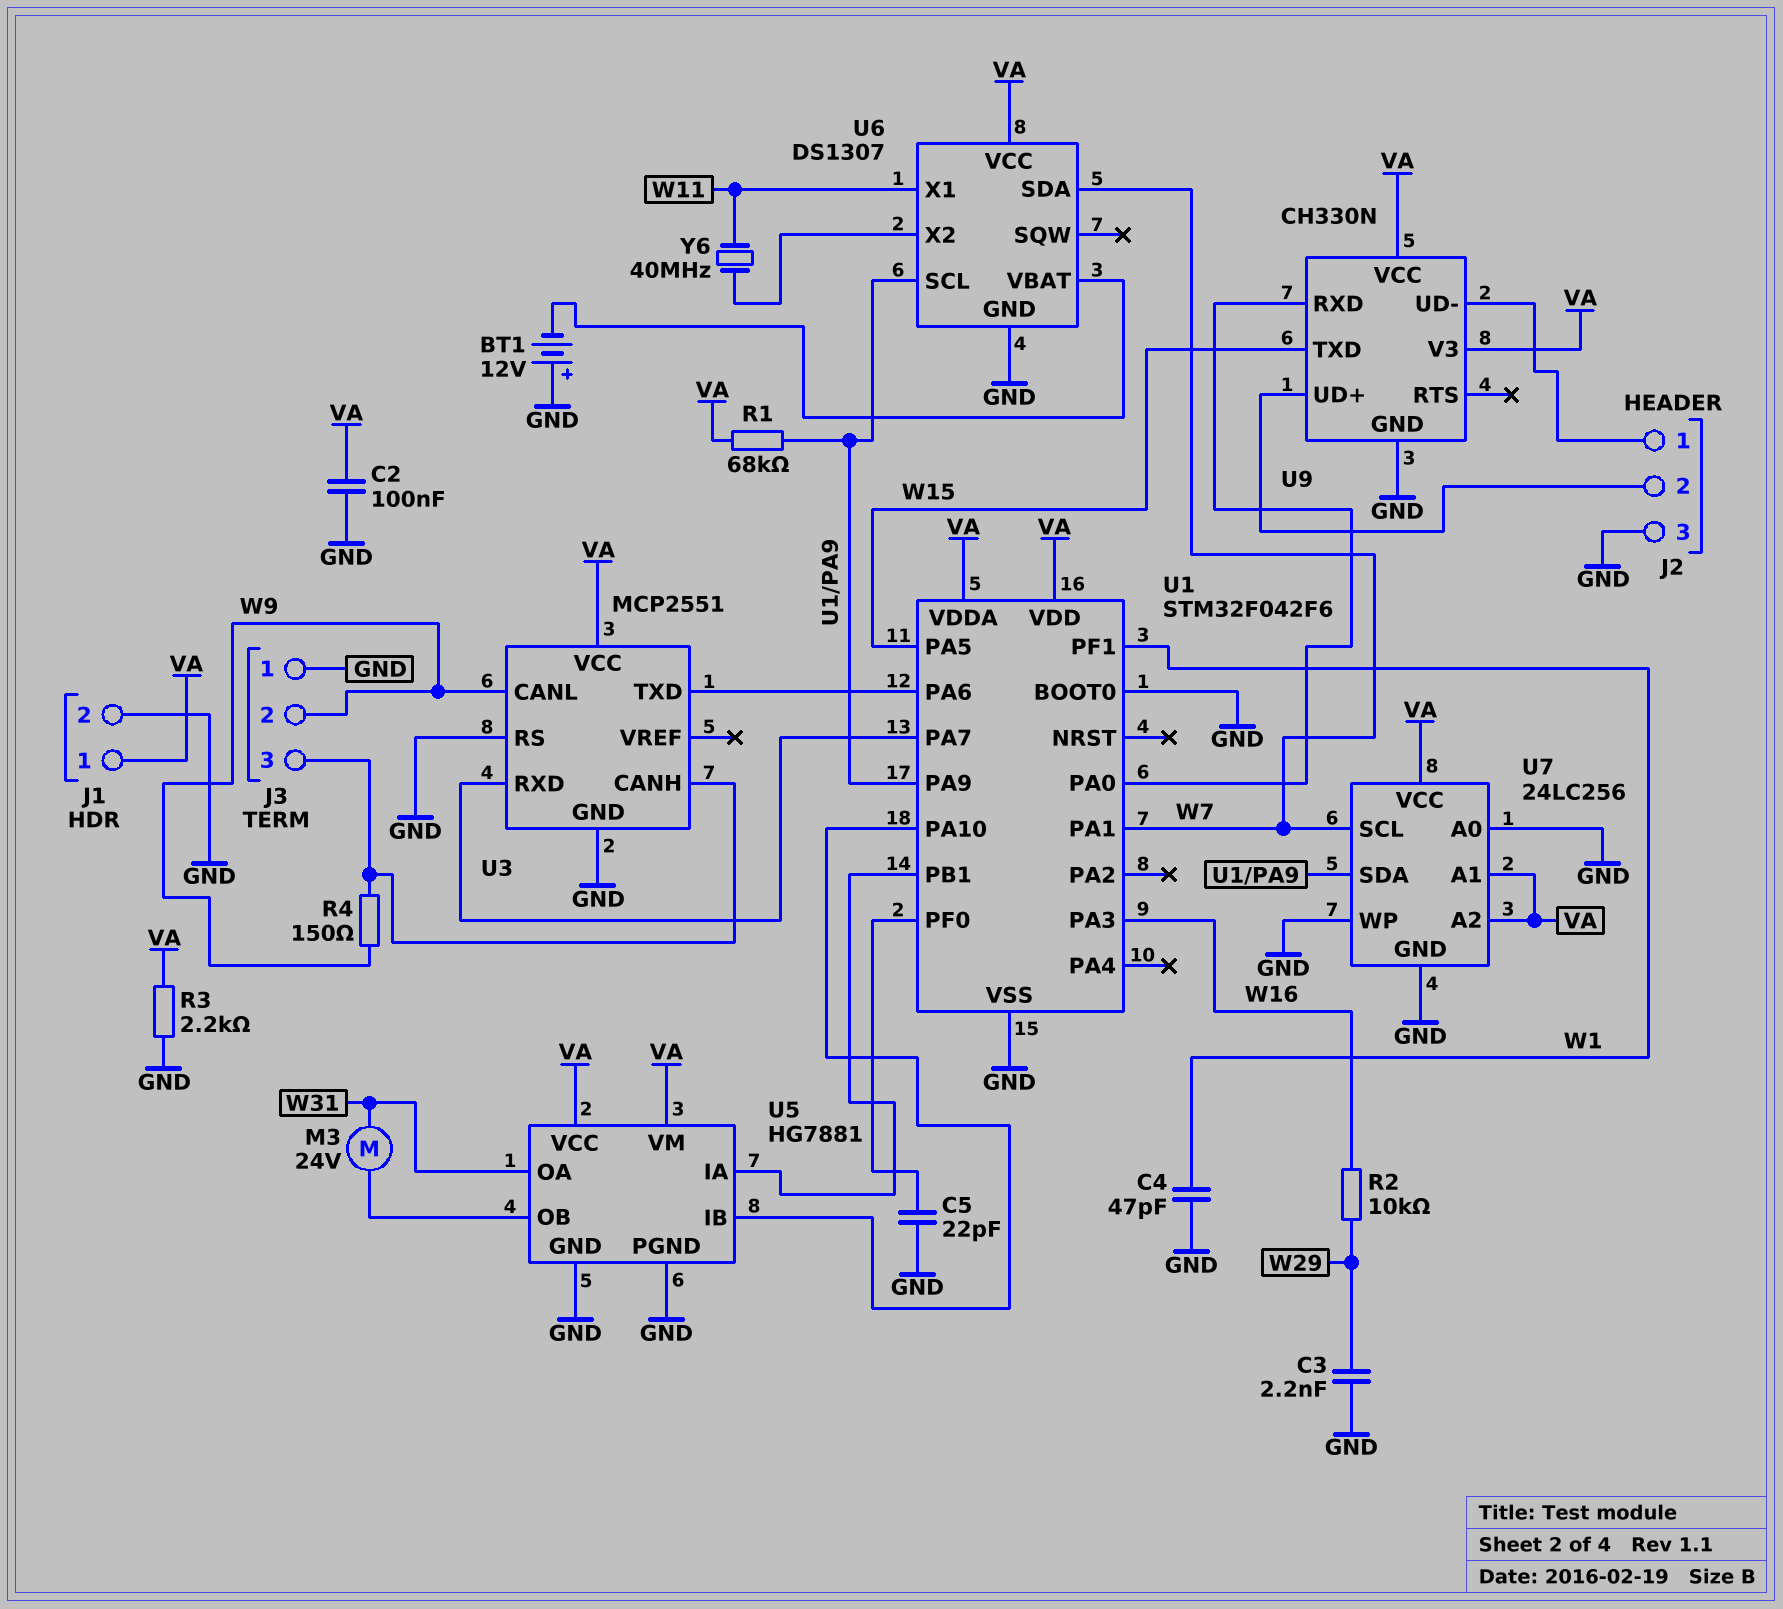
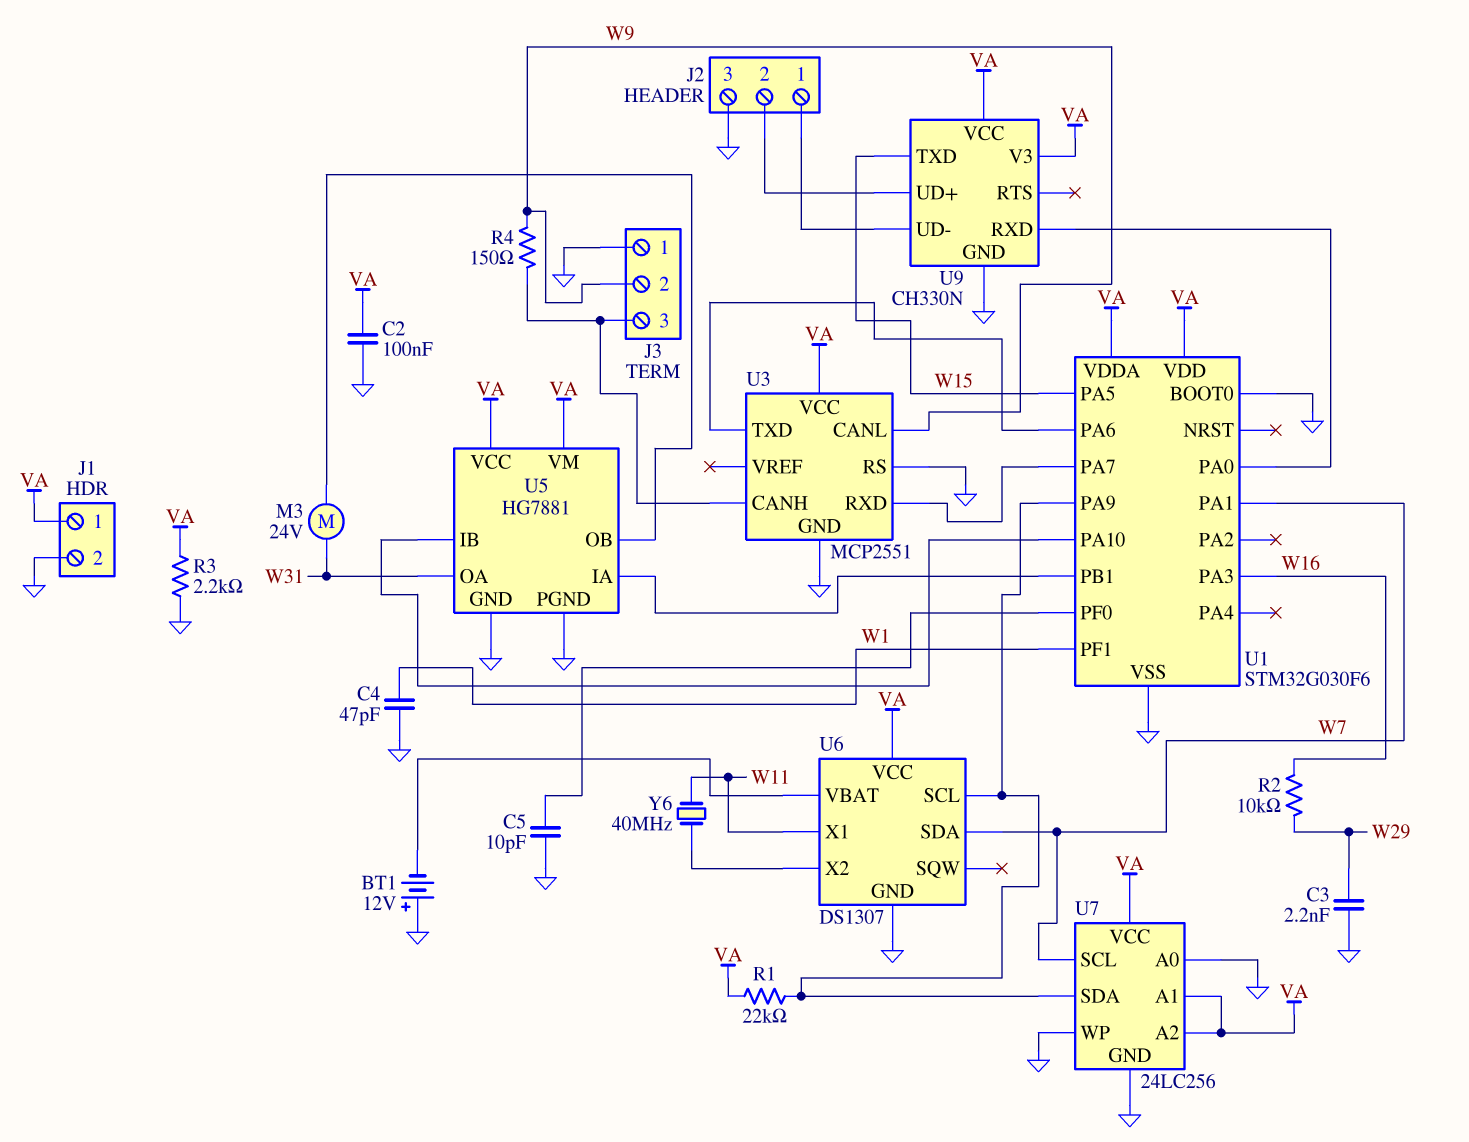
C5: 22pF (GND, U1/PF0) -> 10pF (GND, U1/PF0)
R1: 68k (U1/PA9, VA) -> 22k (U1/PA9, VA)
U1: STM32F042F6 -> STM32G030F6

